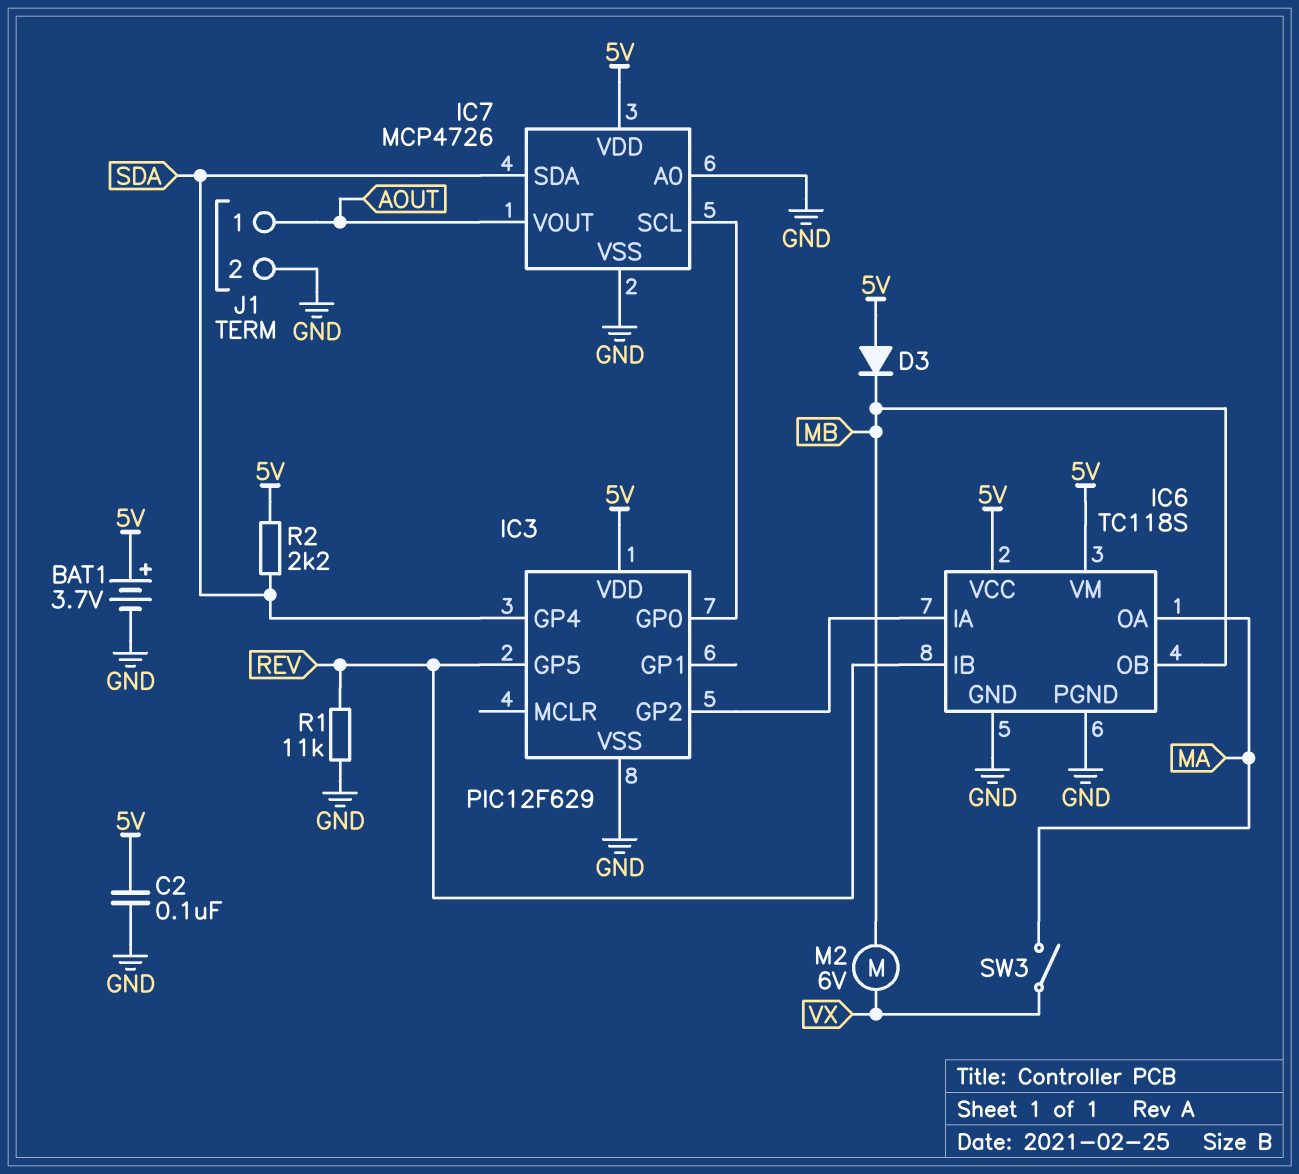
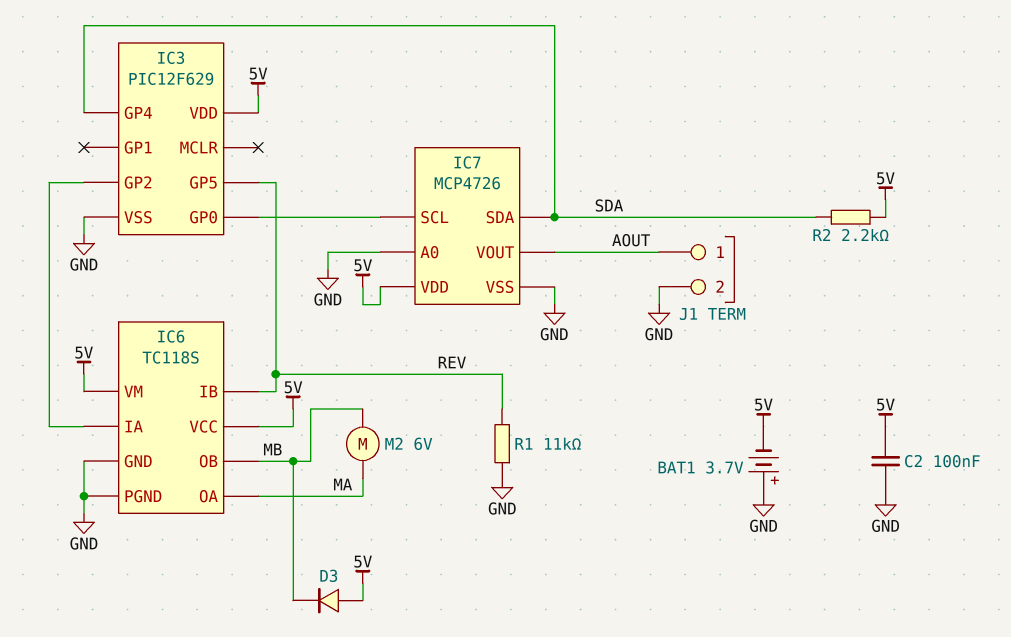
BAT1: 3.7V (plus 5V, minus GND) -> 3.7V (plus GND, minus 5V)
M2: motor 6V (MB, VX) -> motor 6V (MA, MB)
SW3: switch (MA, VX) -> none

